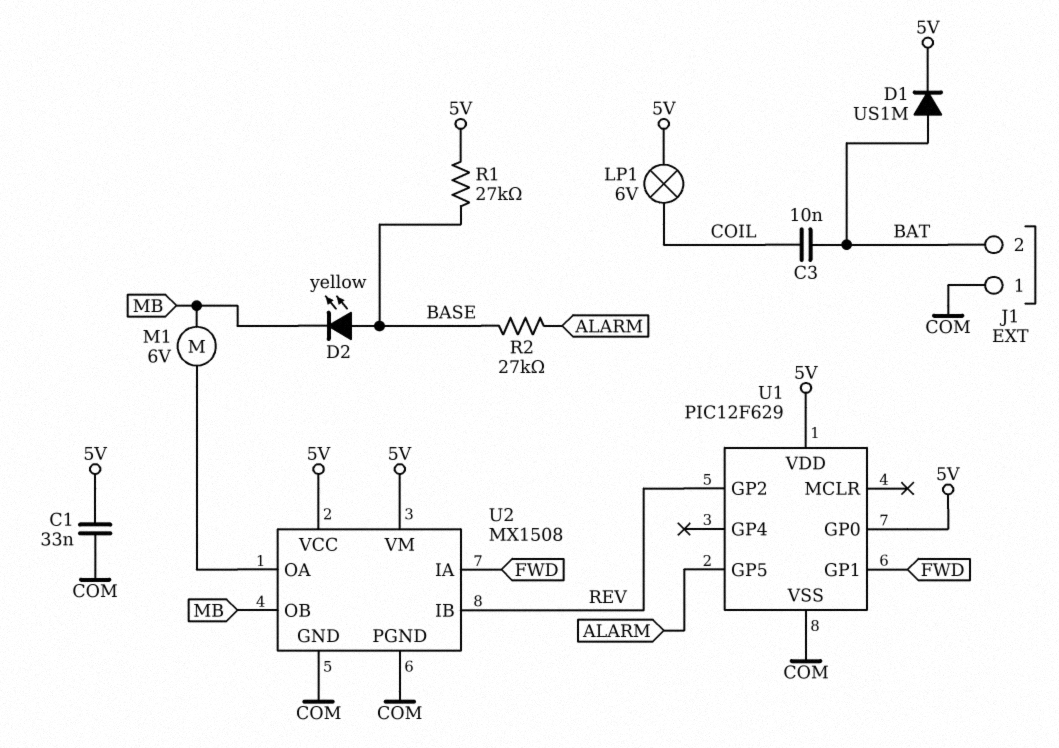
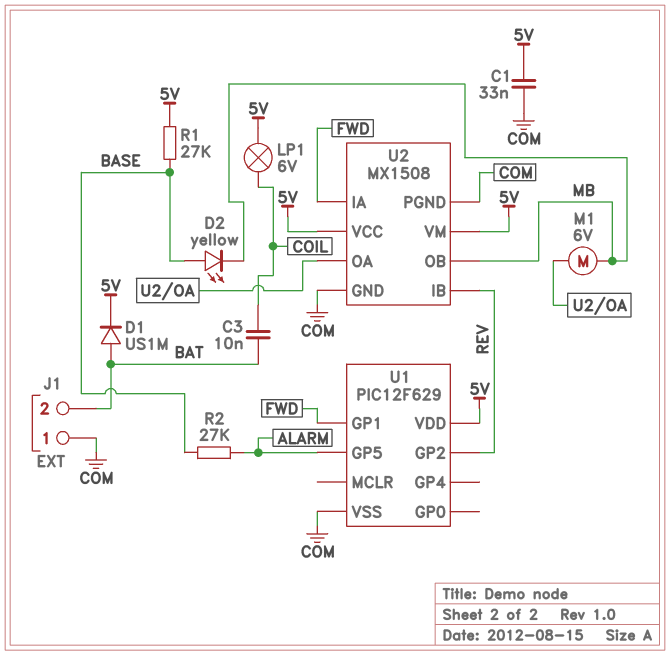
U1 pin GP0: 5V -> none

